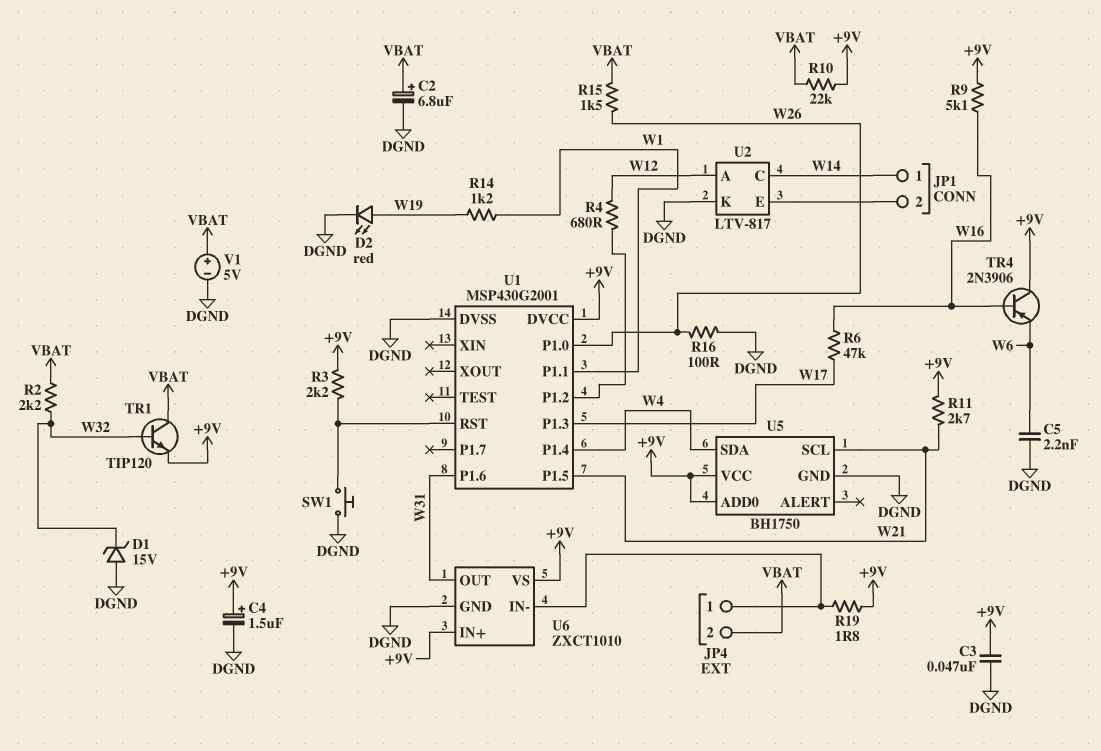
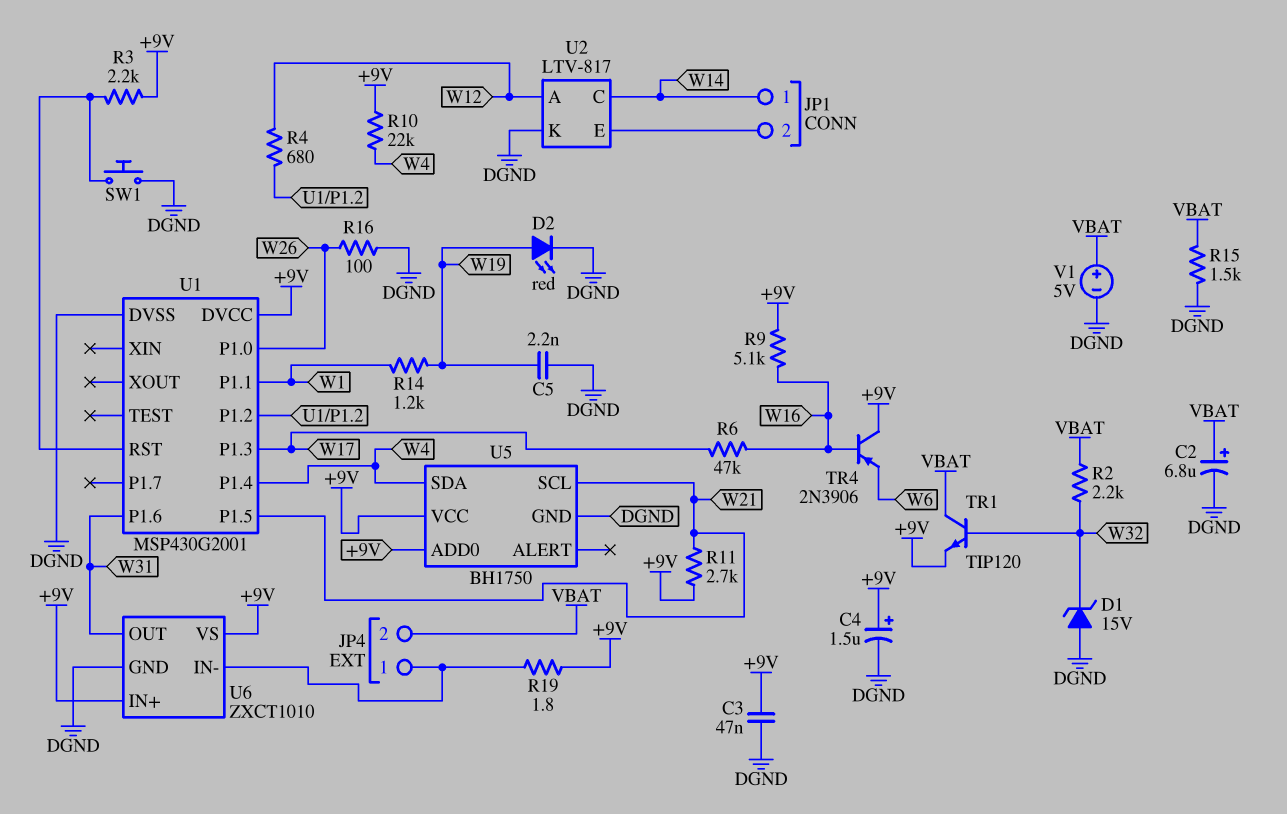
C5: 2.2nF (DGND, W6) -> 2.2nF (DGND, W19)
R10: 22k (+9V, VBAT) -> 22k (+9V, W4)
R15: 1.5k (VBAT, W26) -> 1.5k (DGND, VBAT)

